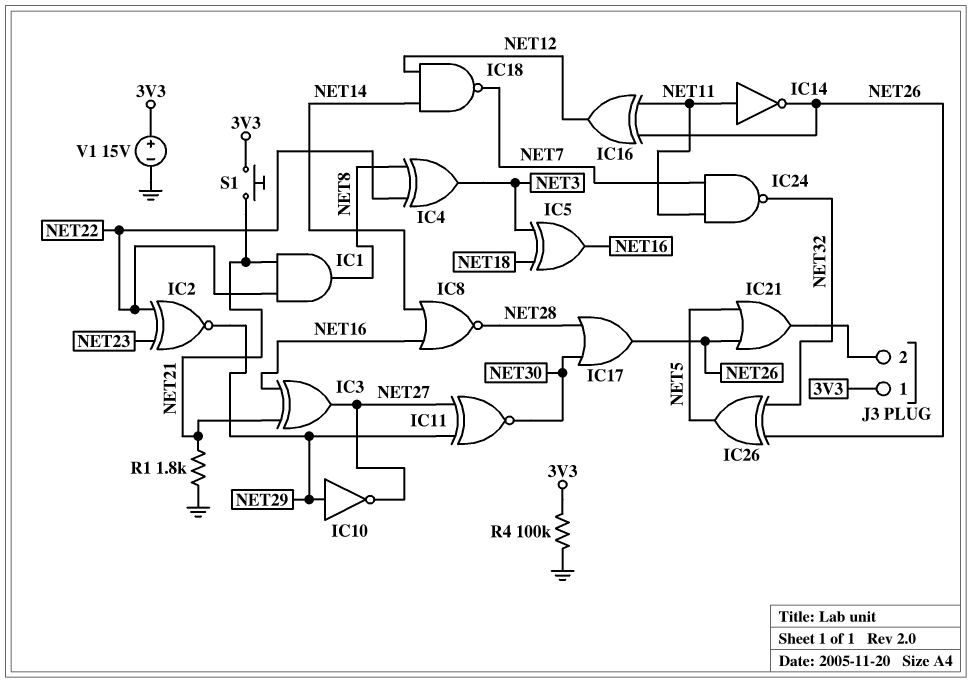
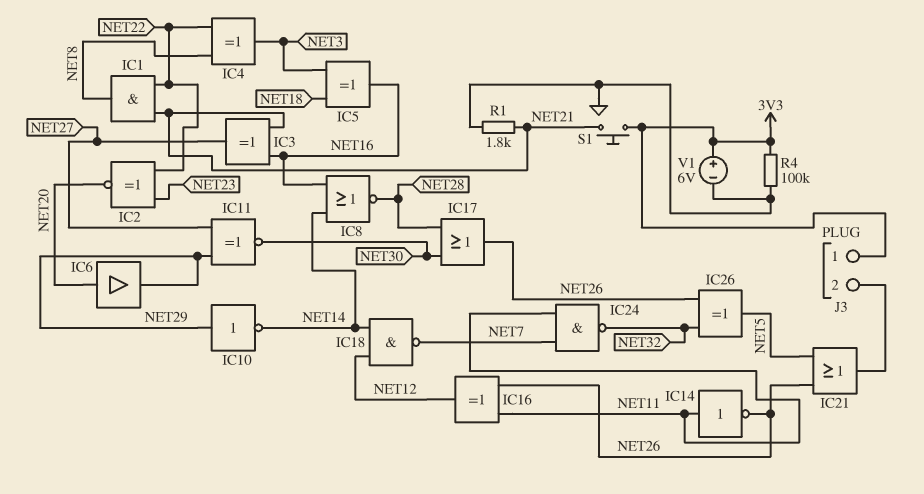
IC2: XNOR (in NET22, in NET23, out NET29) -> XNOR (in NET22, in NET23, out NET20)
IC6: none -> buffer (in NET20, out NET29)
IC10: NOT (in NET29, out NET27) -> NOT (in NET29, out NET14)
V1: 15V (plus 3V3, minus GND) -> 6V (plus 3V3, minus GND)

